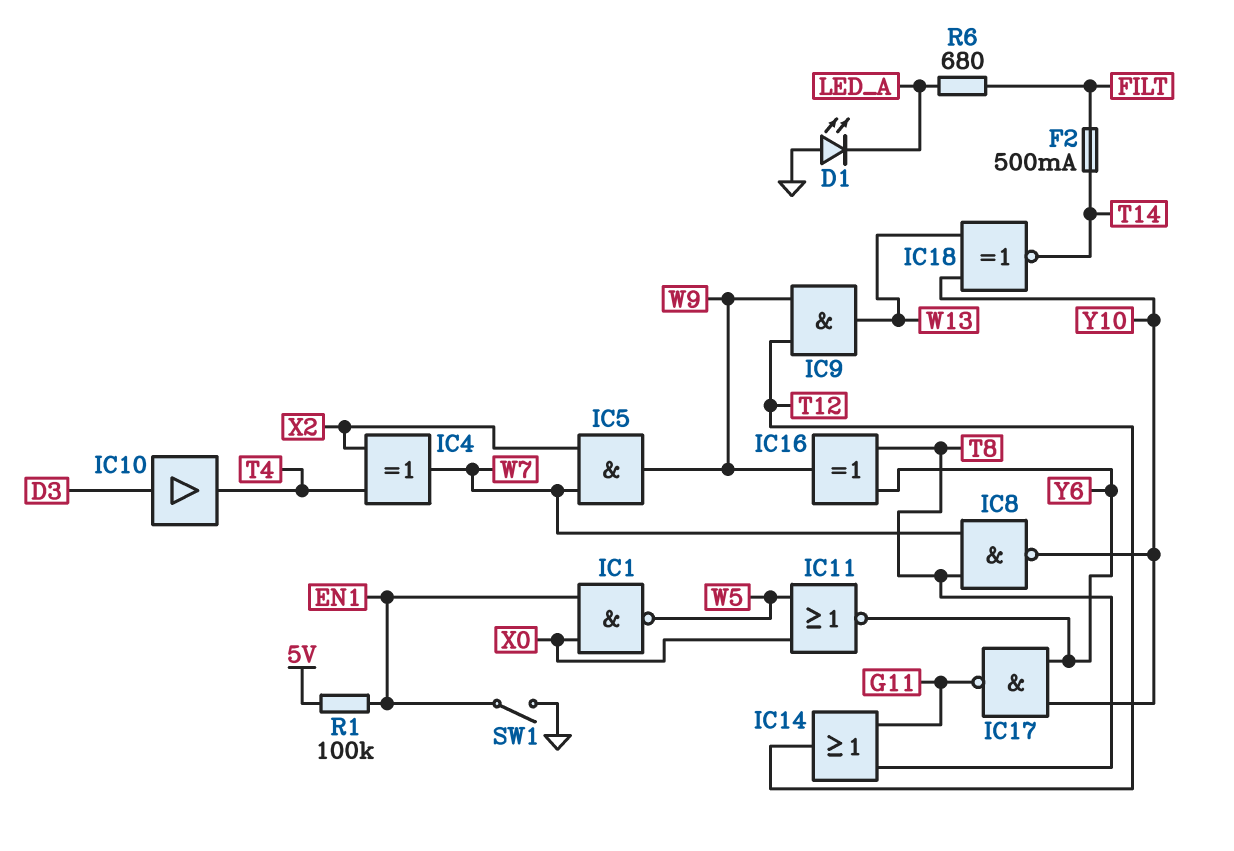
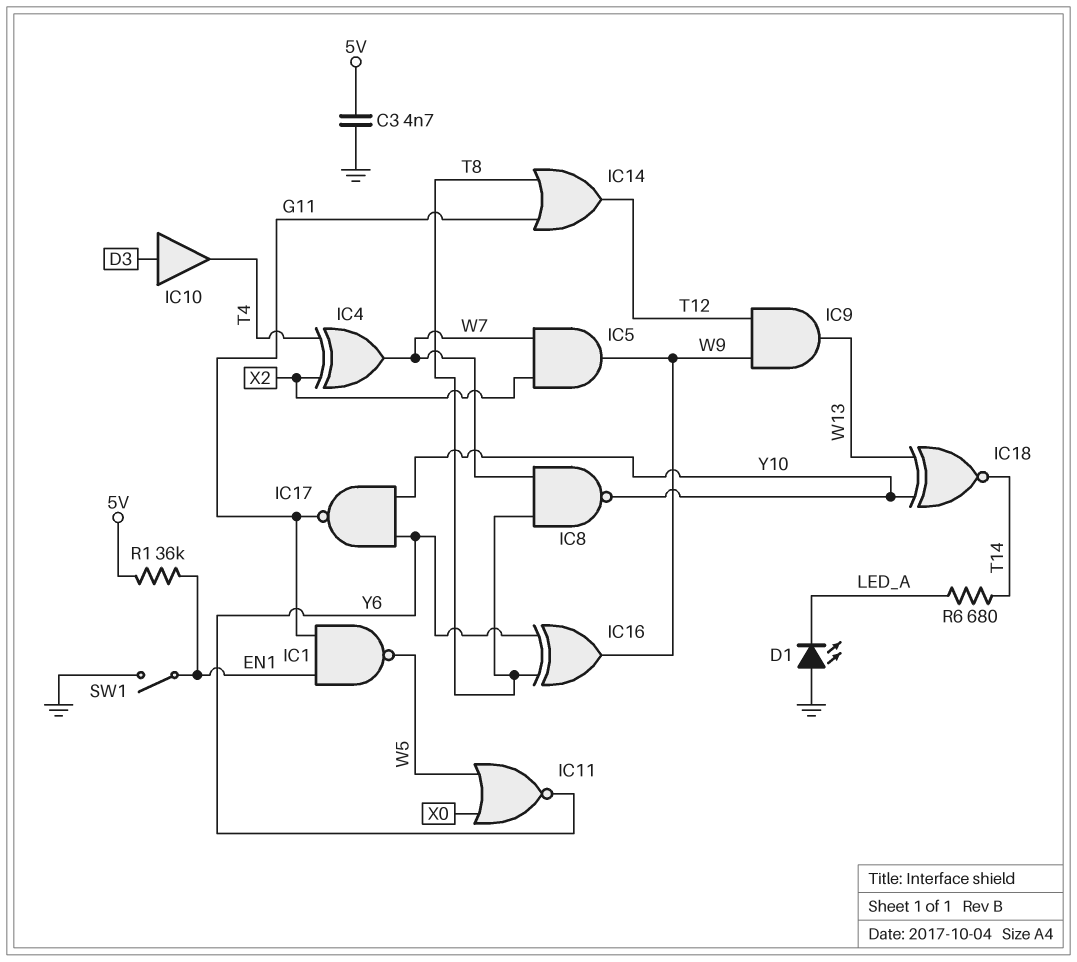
C3: none -> 4.7nF (5V, GND)
F2: 500mA (FILT, T14) -> none
IC1: NAND (in EN1, in X0, out W5) -> NAND (in EN1, in G11, out W5)
R1: 100k (5V, EN1) -> 36k (5V, EN1)
R6: 680 (FILT, LED_A) -> 680 (LED_A, T14)

